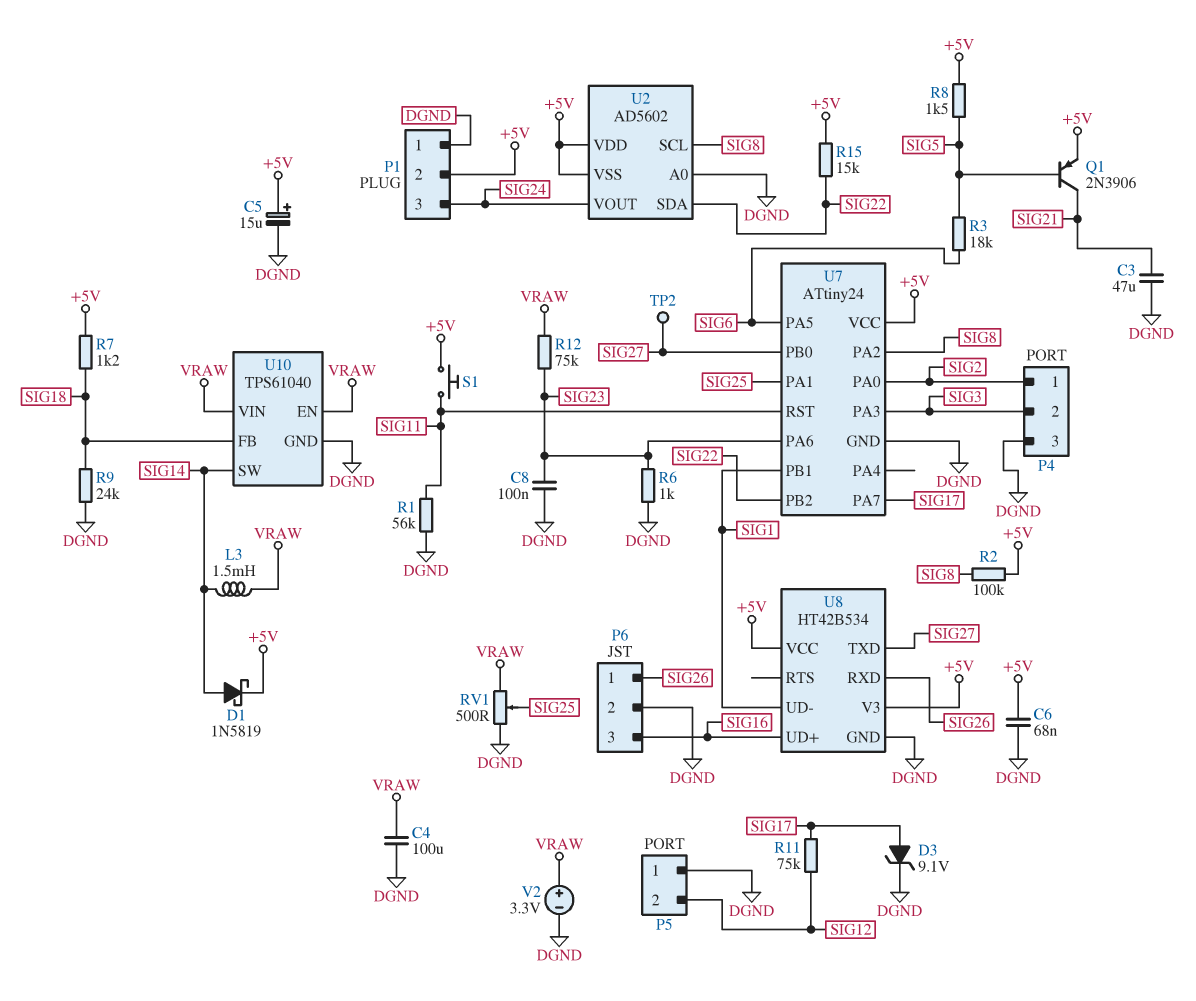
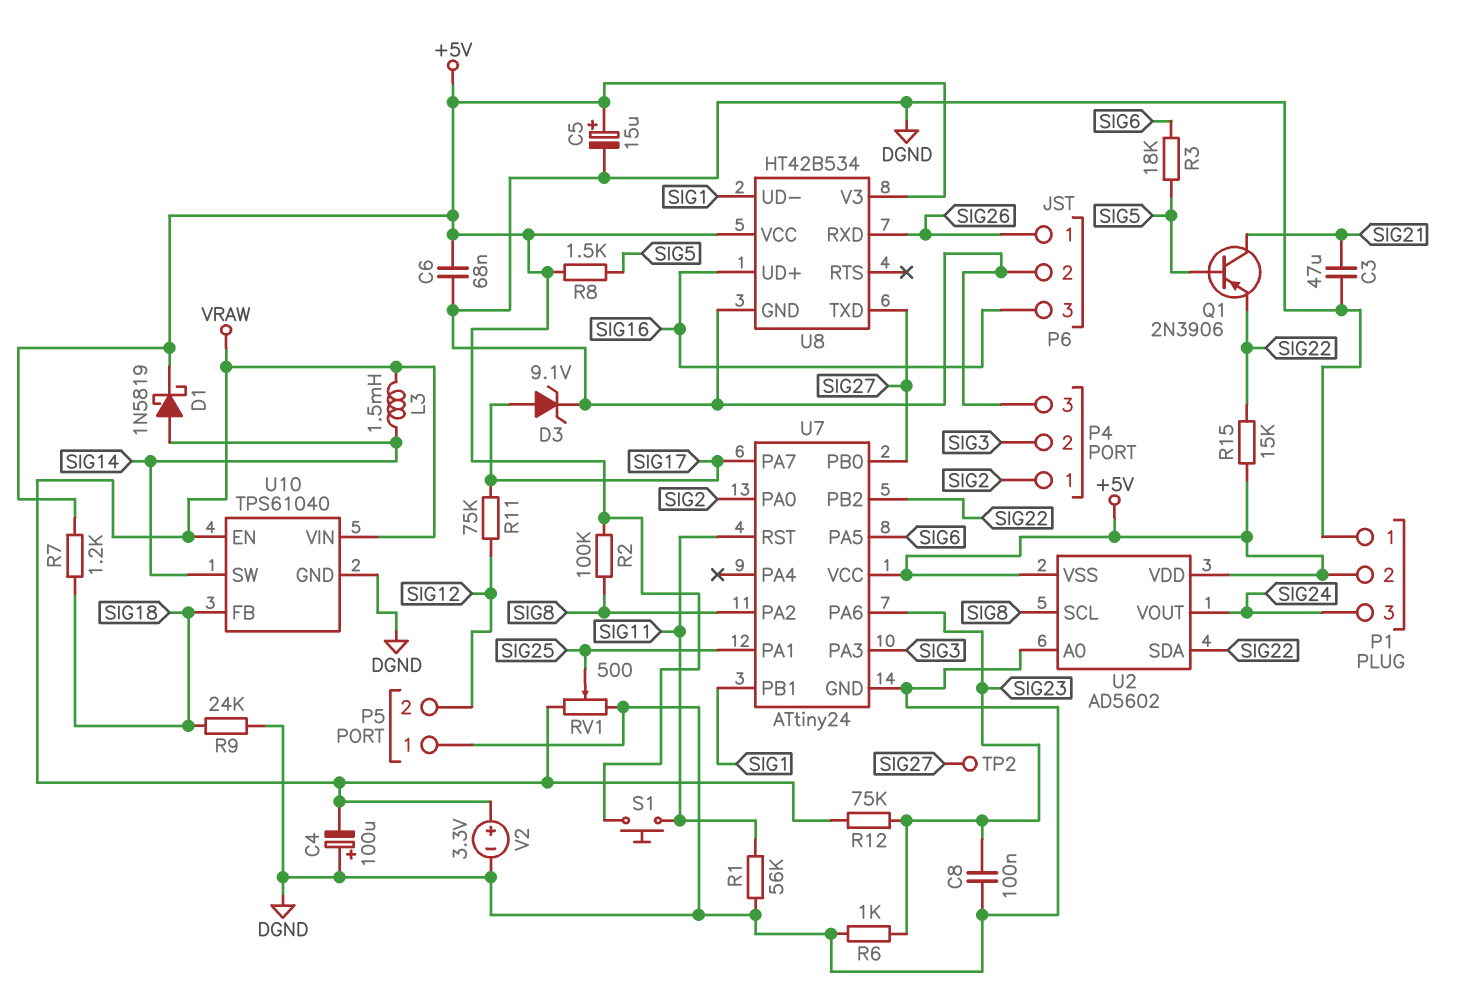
C4: 100uF (DGND, VRAW) -> 100uF (plus DGND, minus VRAW)
Q1: PNP 2N3906 (B SIG5, C SIG21, E +5V) -> PNP 2N3906 (B SIG5, C SIG21, E SIG22)

